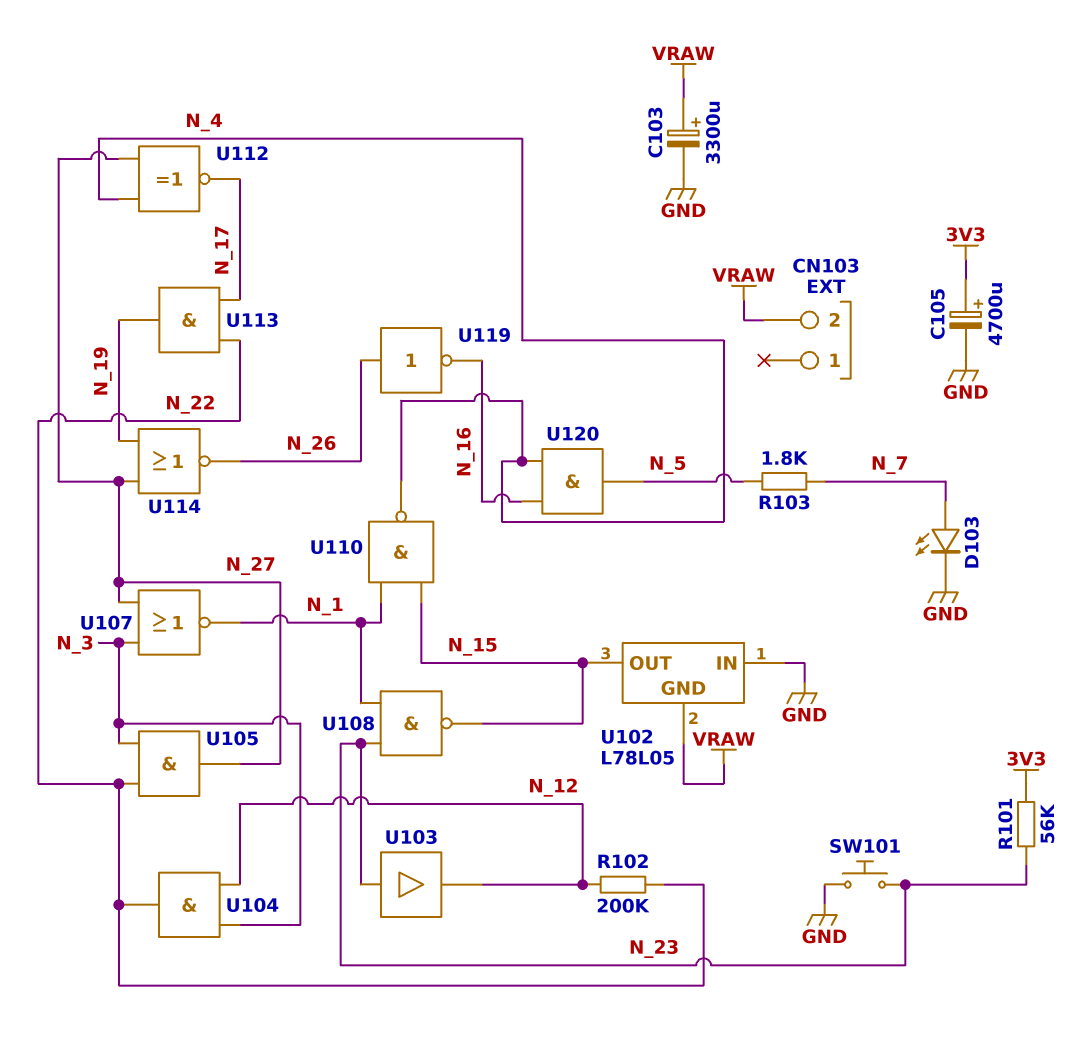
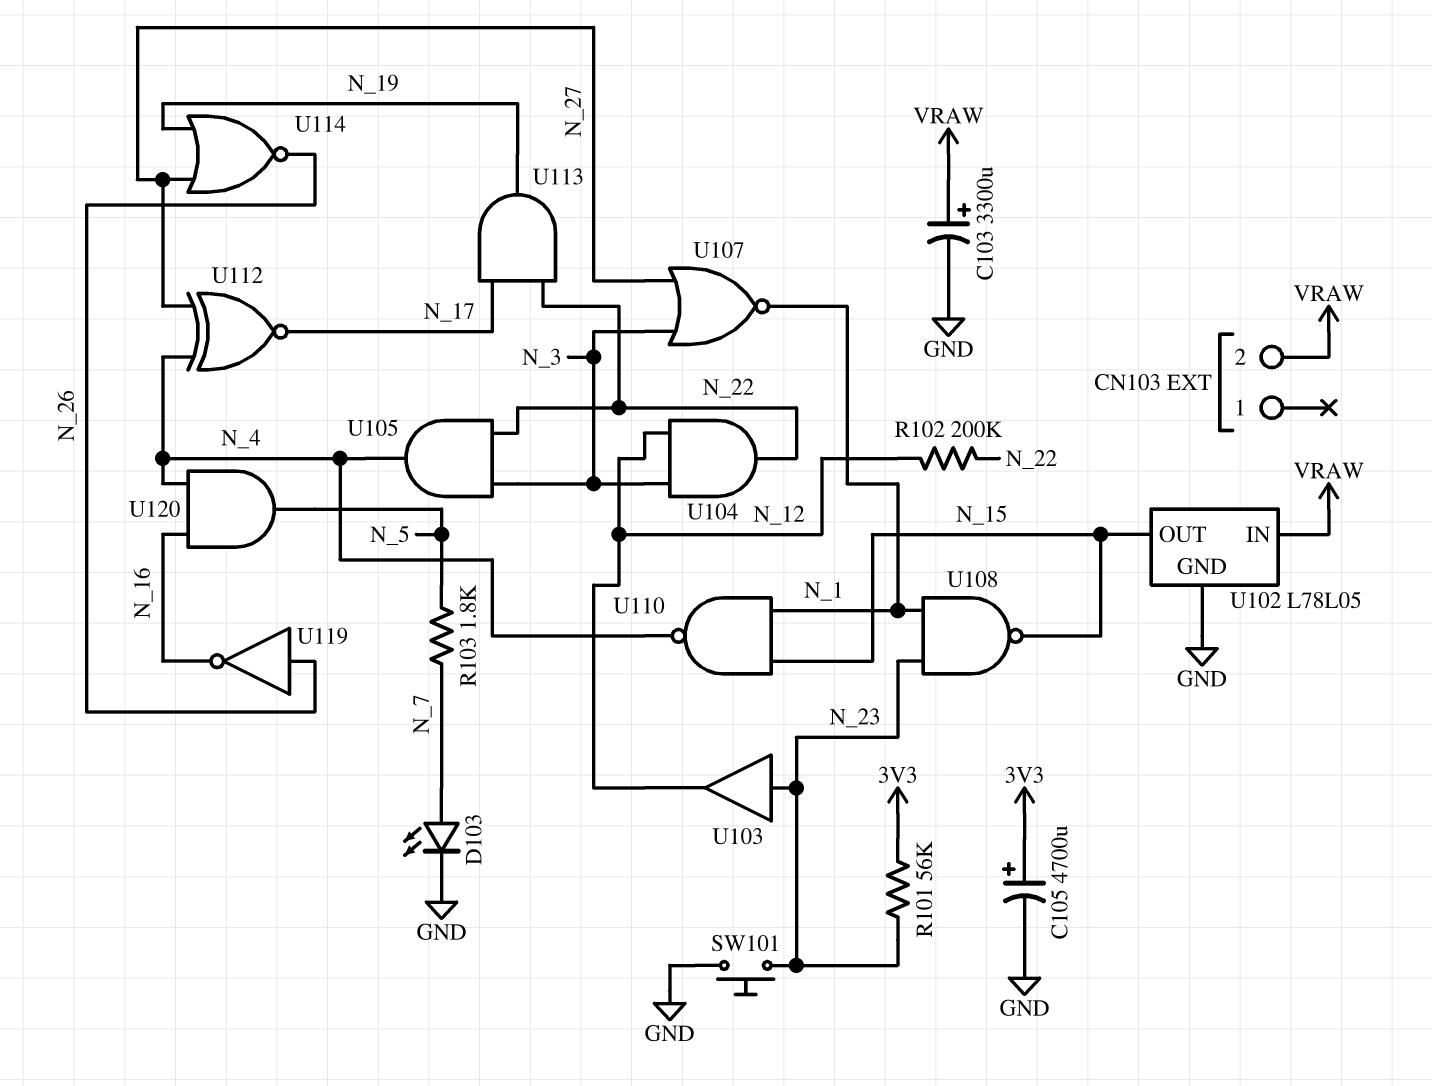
U102 pin GND: VRAW -> GND
U102 pin IN: GND -> VRAW
U105: AND (in N_3, in N_22, out N_27) -> AND (in N_3, in N_22, out N_4)

